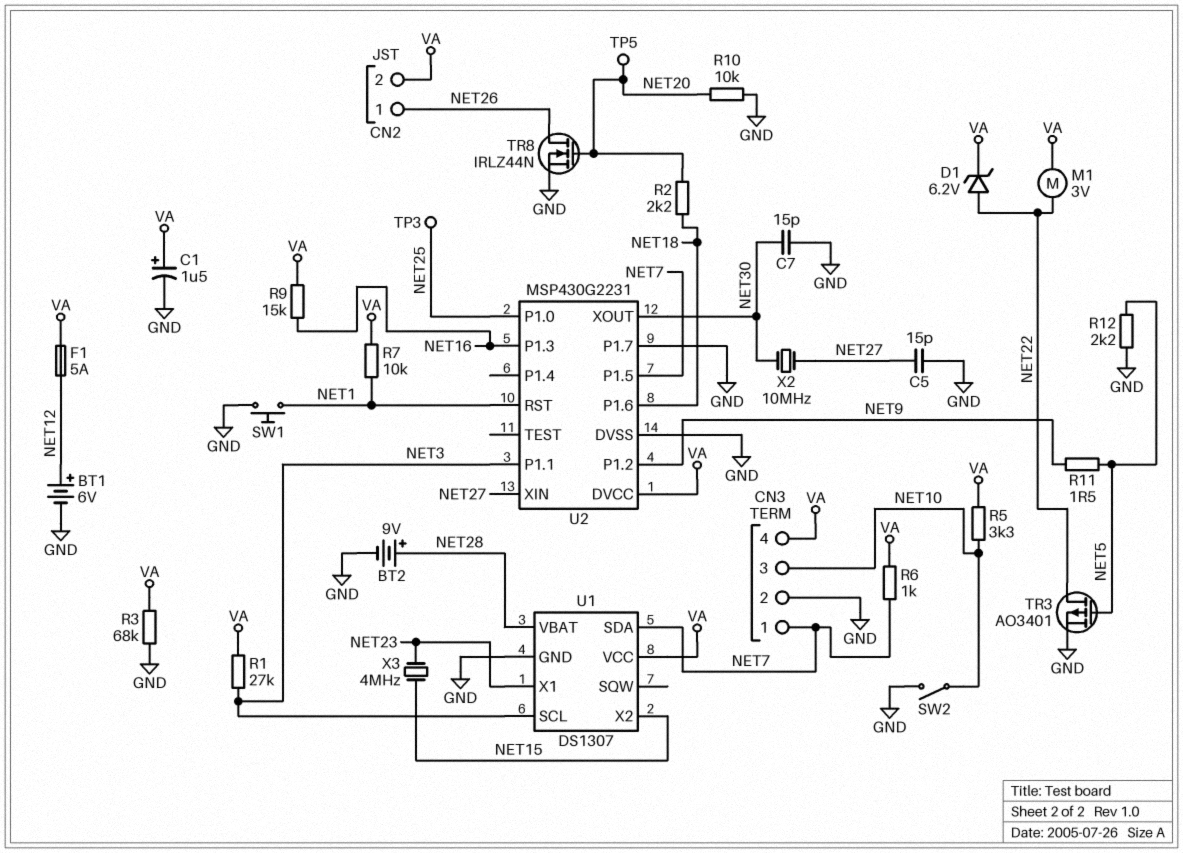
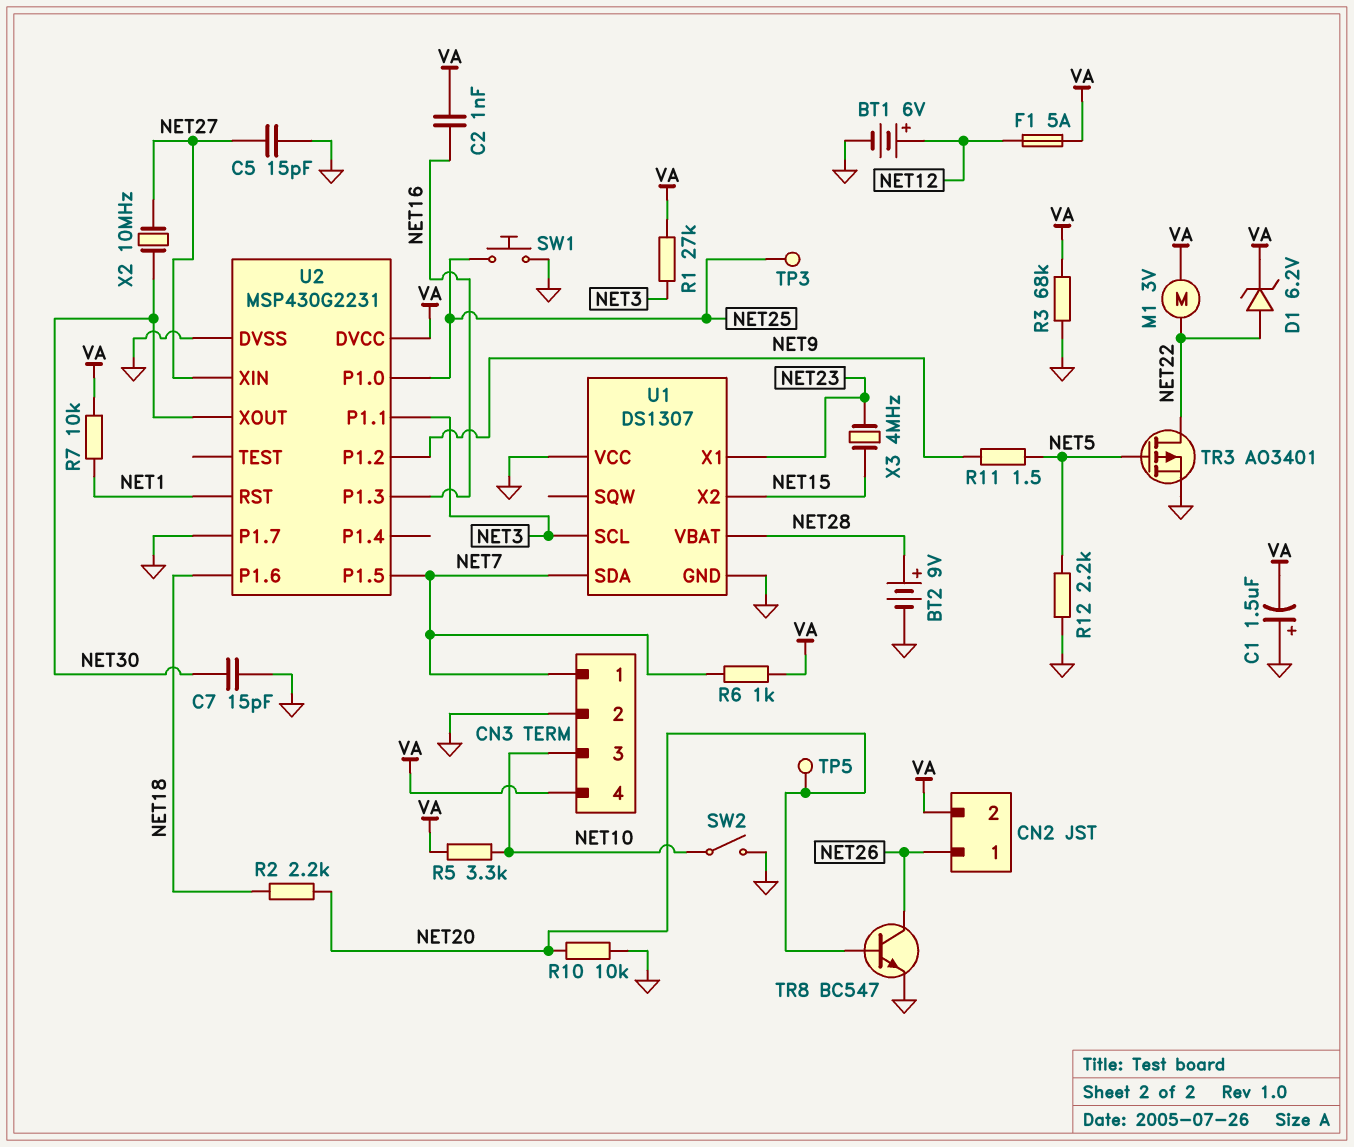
C1: 1.5uF (plus VA, minus GND) -> 1.5uF (plus GND, minus VA)
C2: none -> 1nF (NET16, VA)
R9: 15k (NET16, VA) -> none
SW1: button (GND, NET1) -> button (GND, NET25)
TR8: NMOS IRLZ44N (G NET20, D NET26, S GND) -> NPN BC547 (B NET20, C NET26, E GND)
U1 pin VCC: VA -> GND

